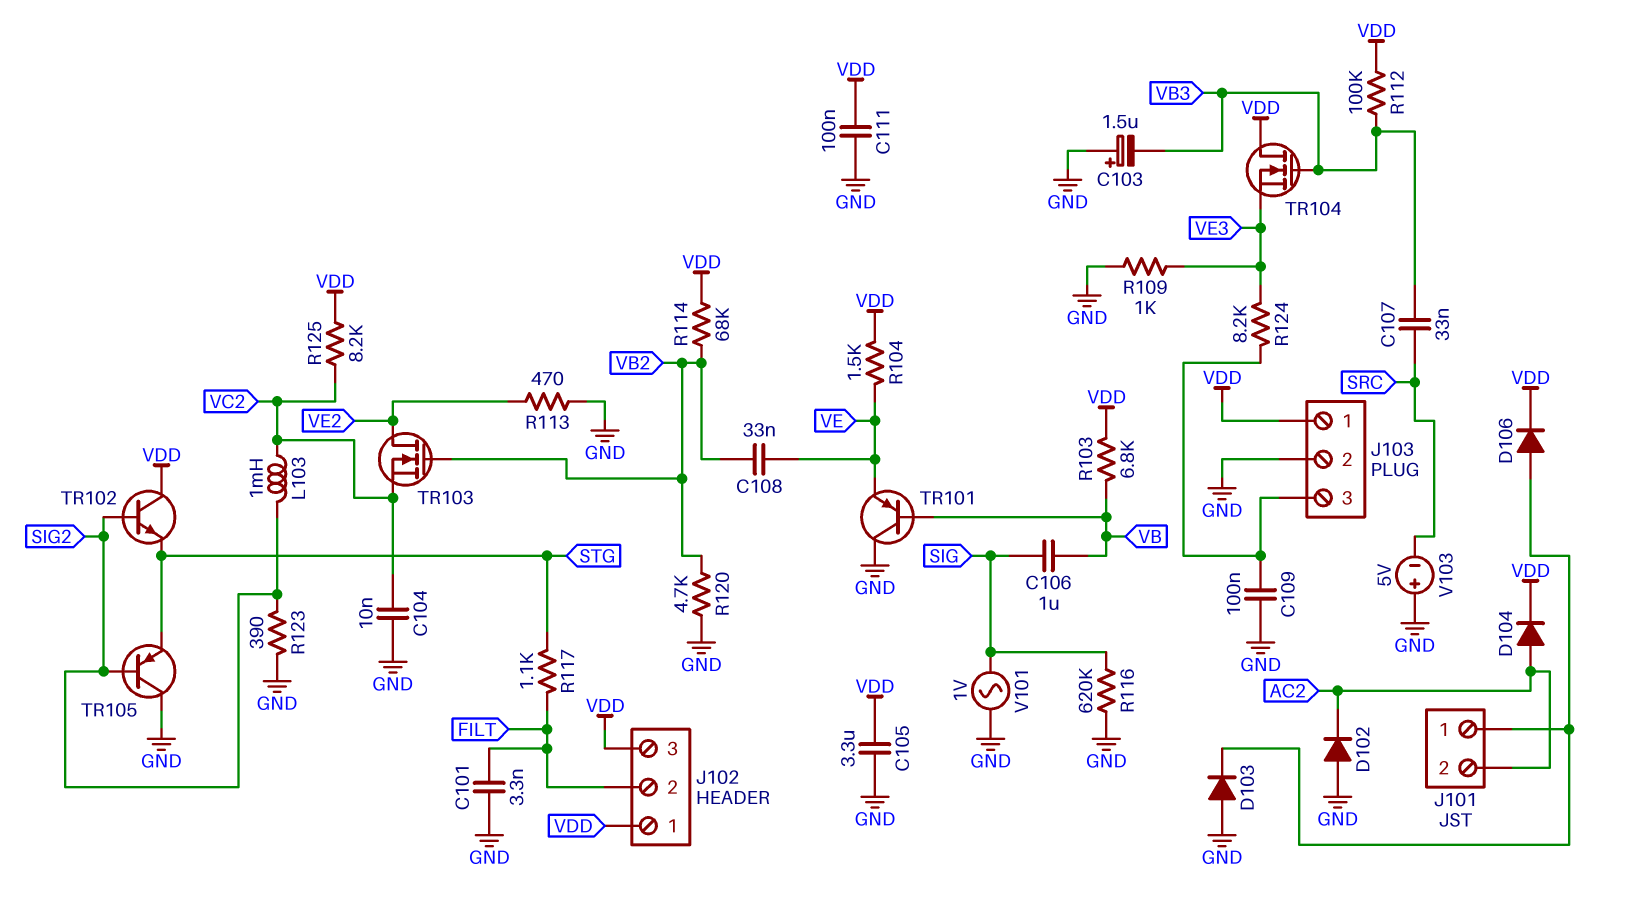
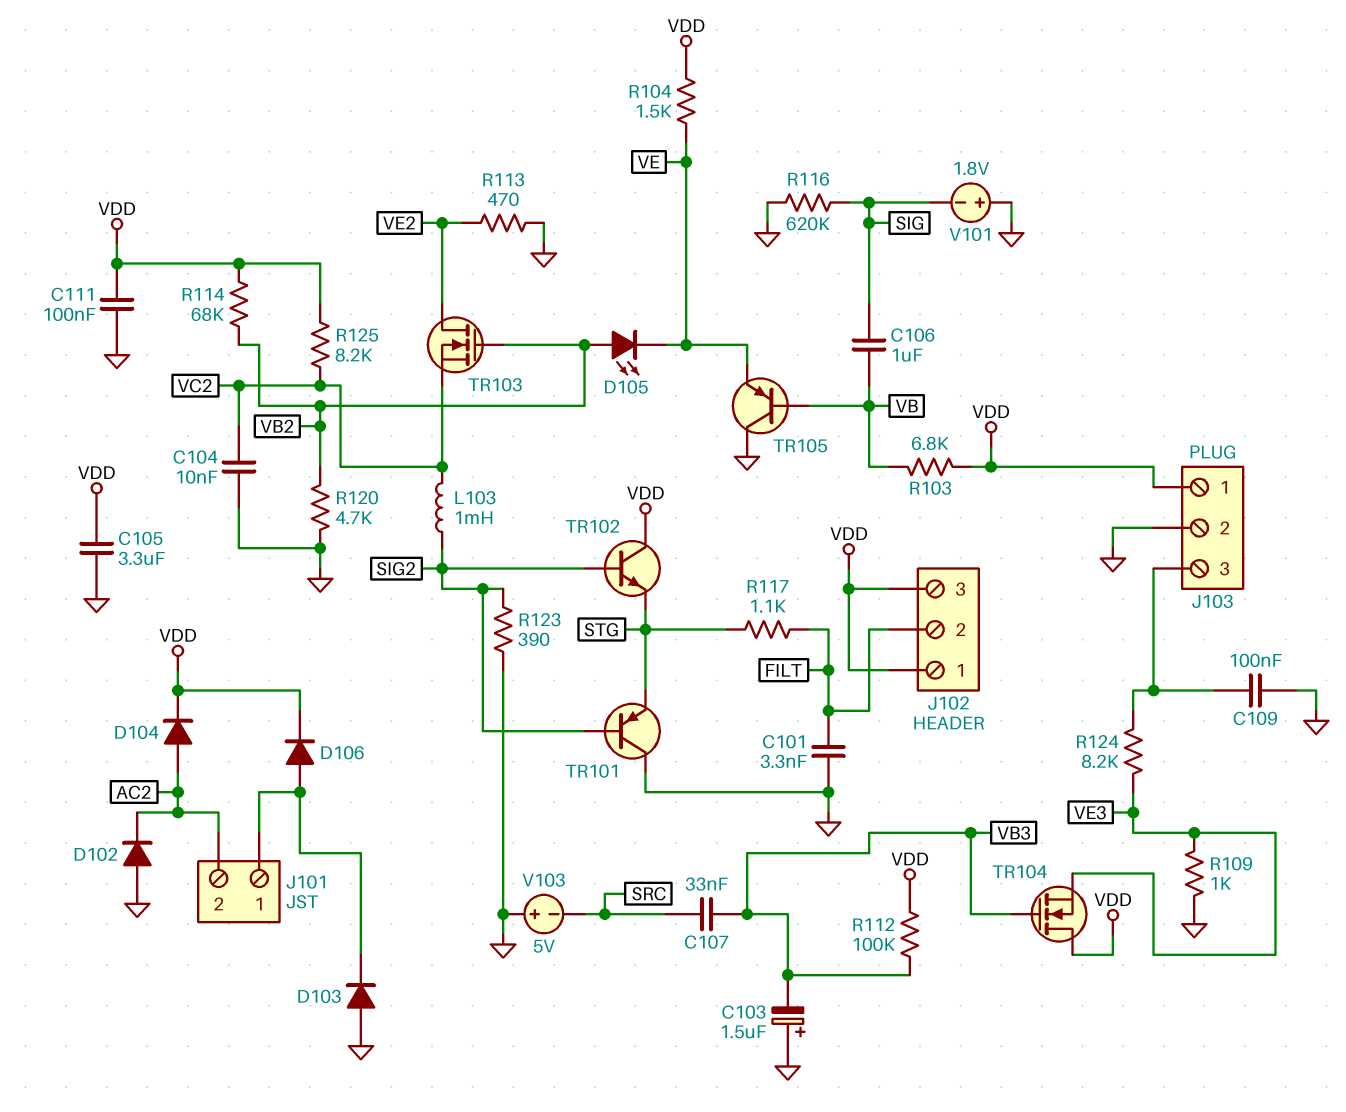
C108: 33nF (VB2, VE) -> none
D105: none -> LED (A VB2, K VE)
TR101: PNP (B VB, C GND, E VE) -> PNP (B SIG2, C GND, E STG)
TR105: PNP (B SIG2, C GND, E STG) -> PNP (B VB, C GND, E VE)
V101: AC 1V (GND, SIG) -> 1.8V (plus GND, minus SIG)

